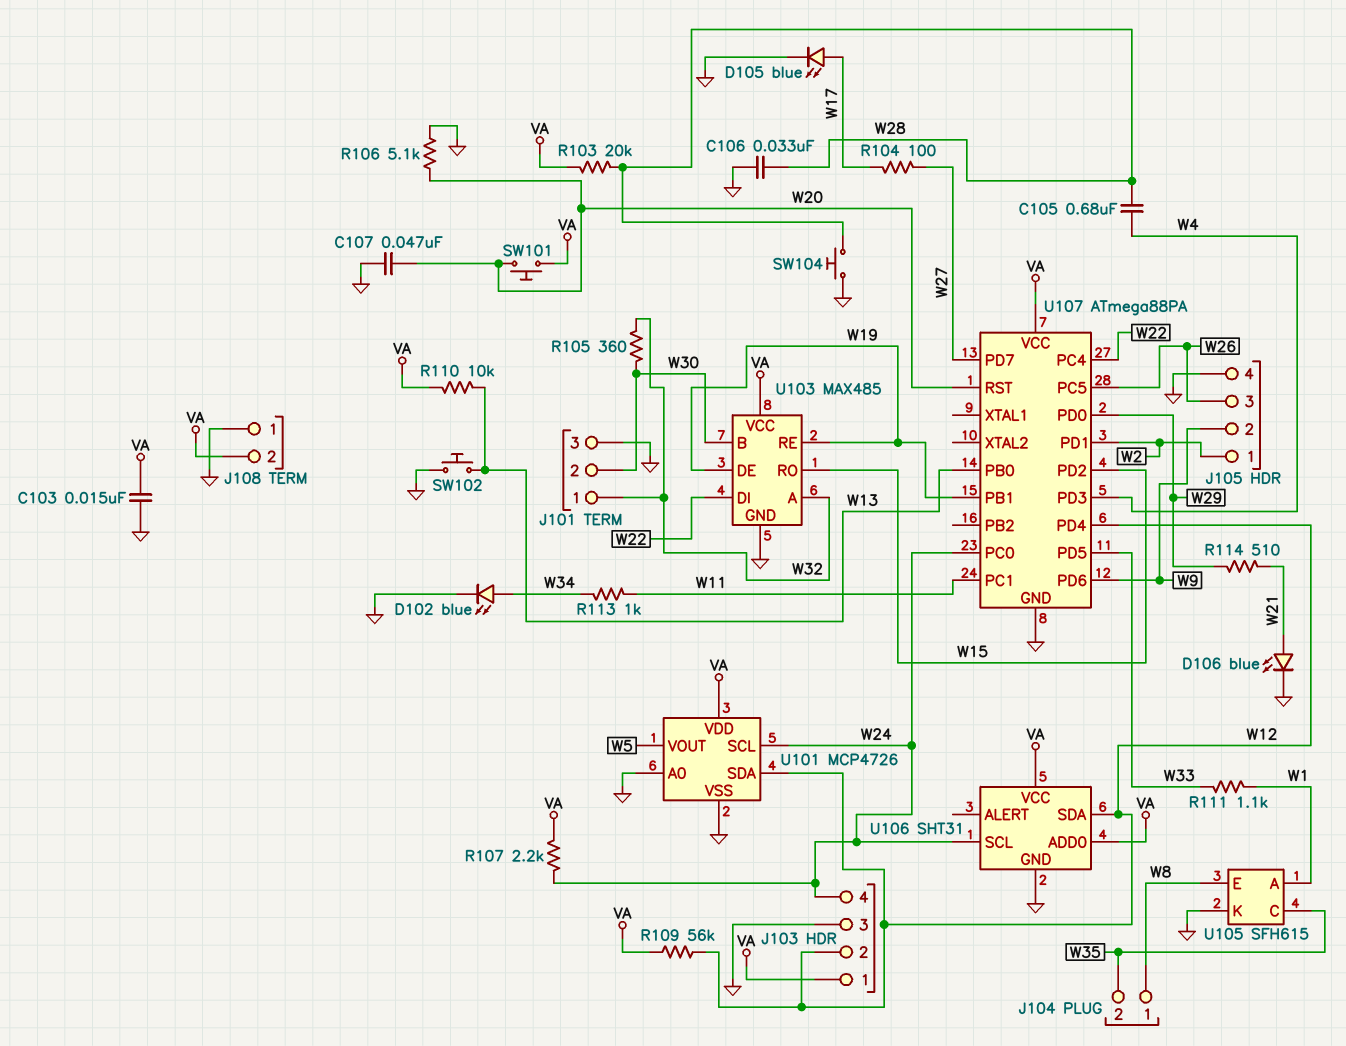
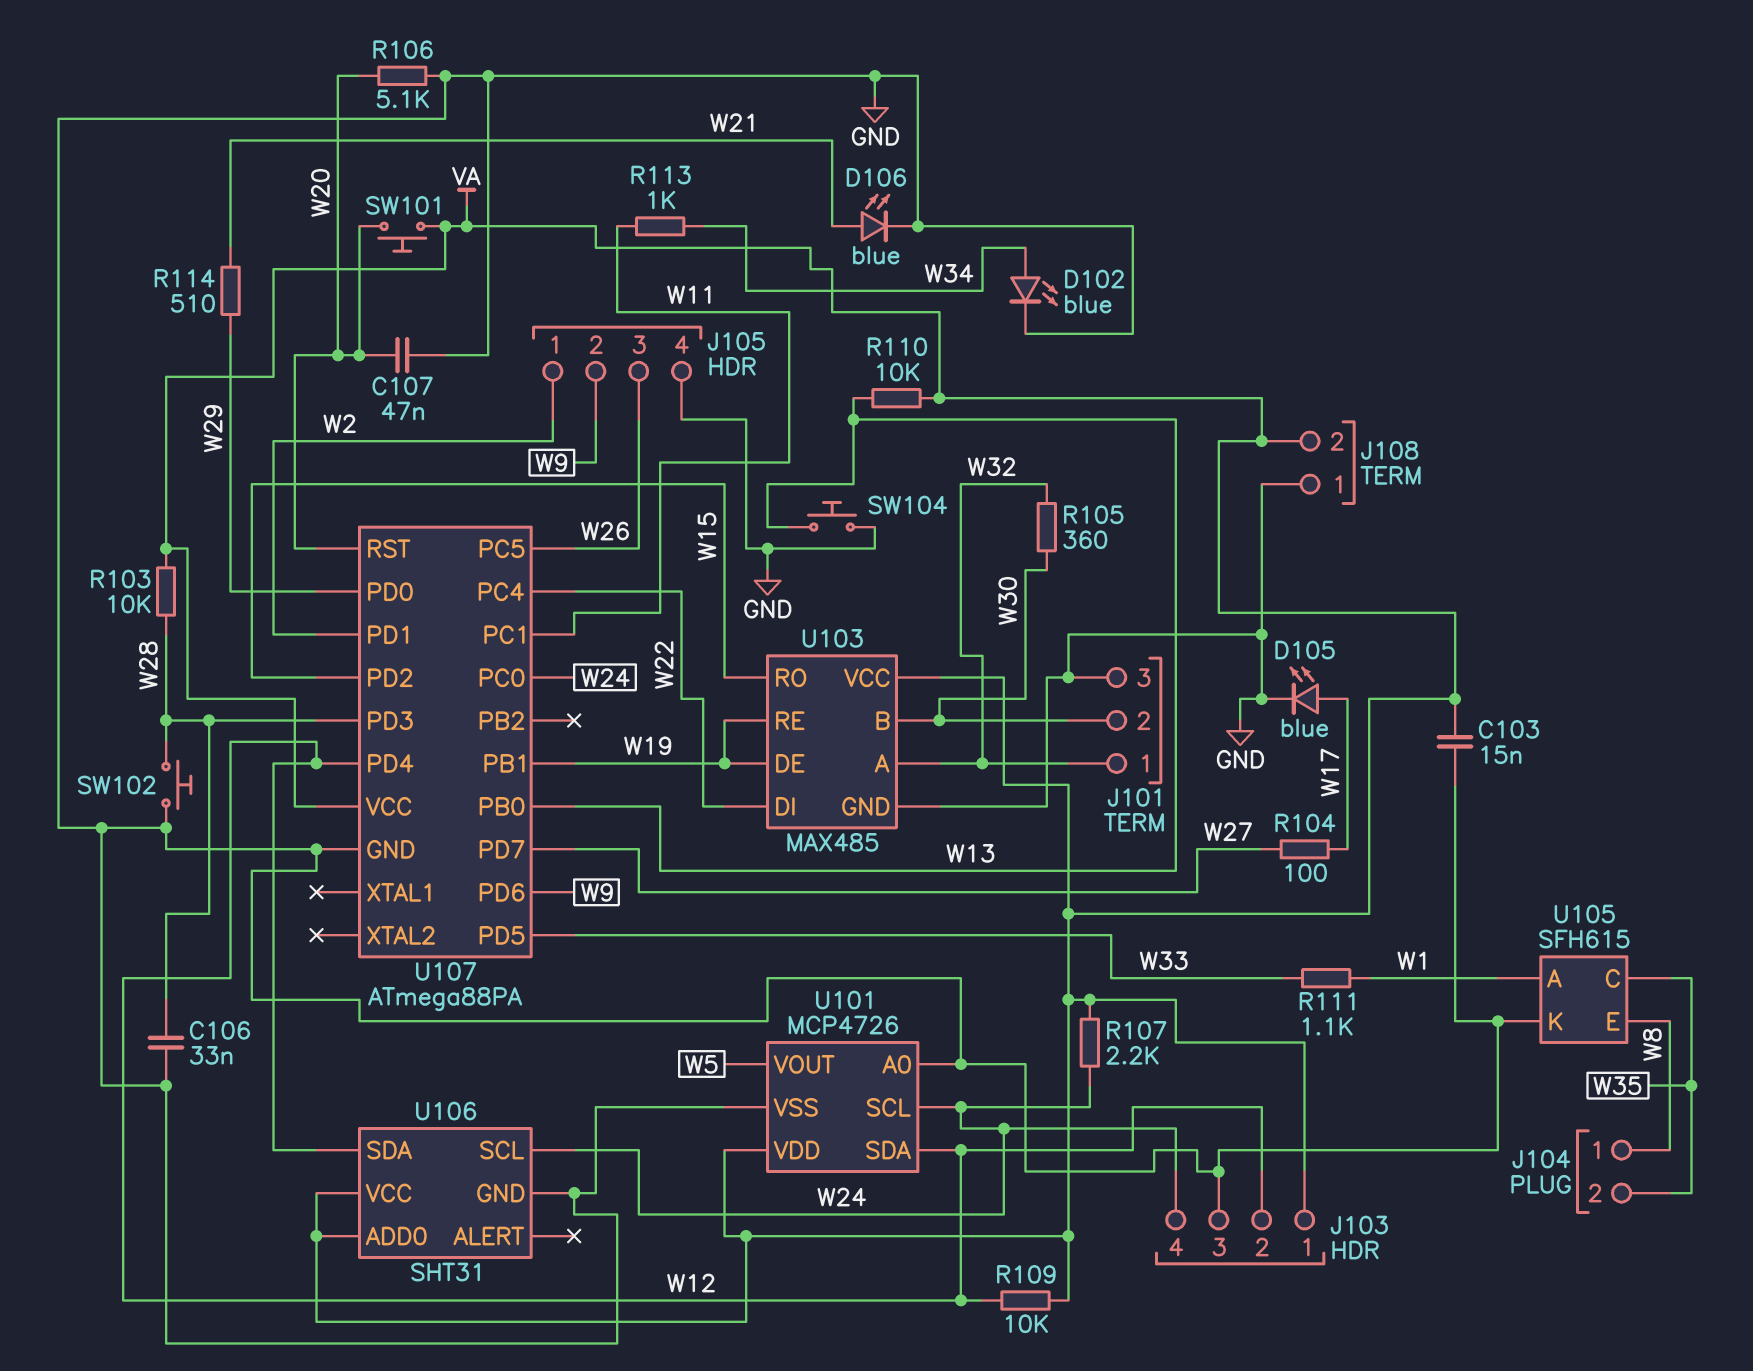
C105: 680nF (W4, W28) -> none
R103: 20k (VA, W28) -> 10k (VA, W28)
R109: 56k (VA, W12) -> 10k (VA, W12)
SW102: button (GND, W13) -> button (GND, W28)
SW104: button (GND, W28) -> button (GND, W13)
U107 pin PD3: W4 -> W28

